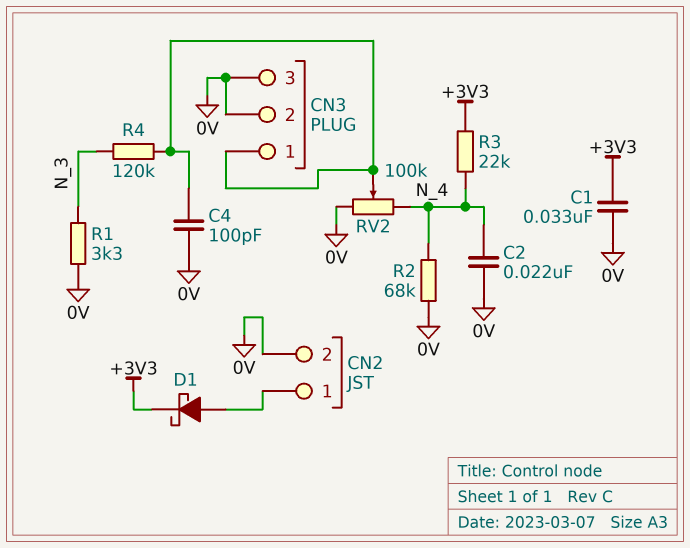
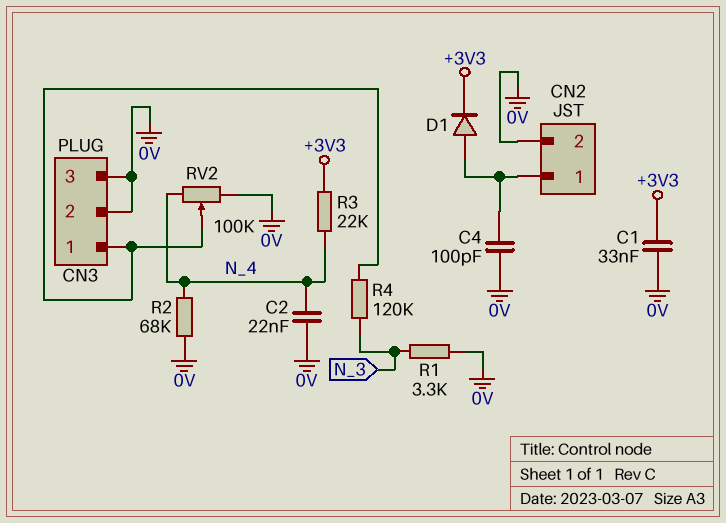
C4: 100pF (0V, CN3/1) -> 100pF (0V, CN2/1)
D1: schottky (A CN2/1, K +3V3) -> diode (A CN2/1, K +3V3)

